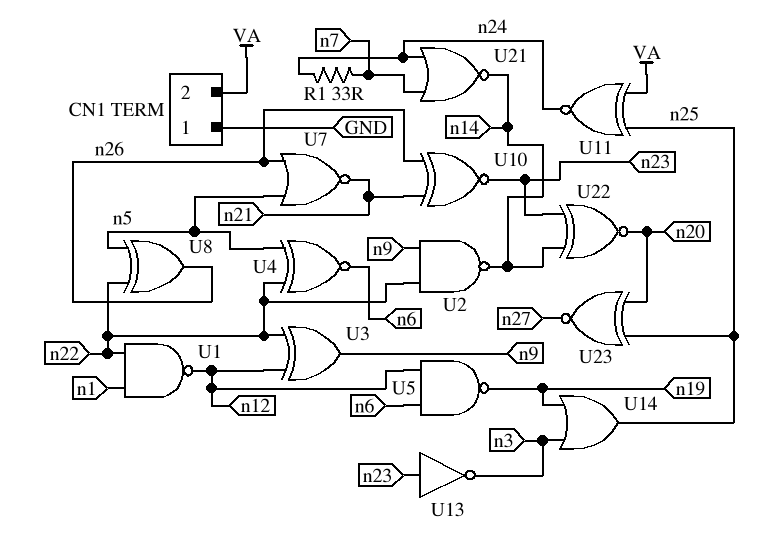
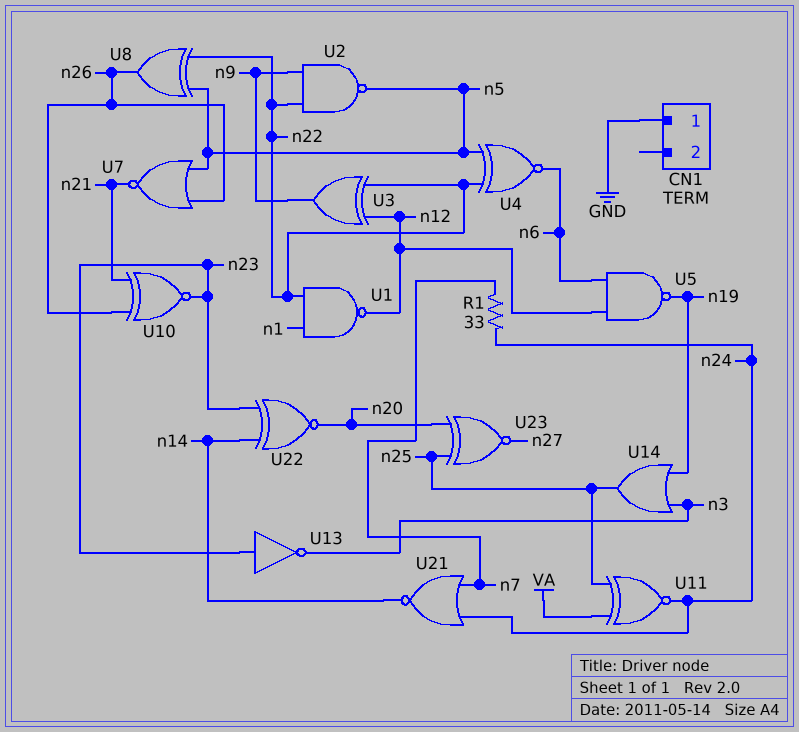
CN1 pin 2: VA -> none
U2: NAND (in n9, in n22, out n14) -> NAND (in n9, in n22, out n5)

